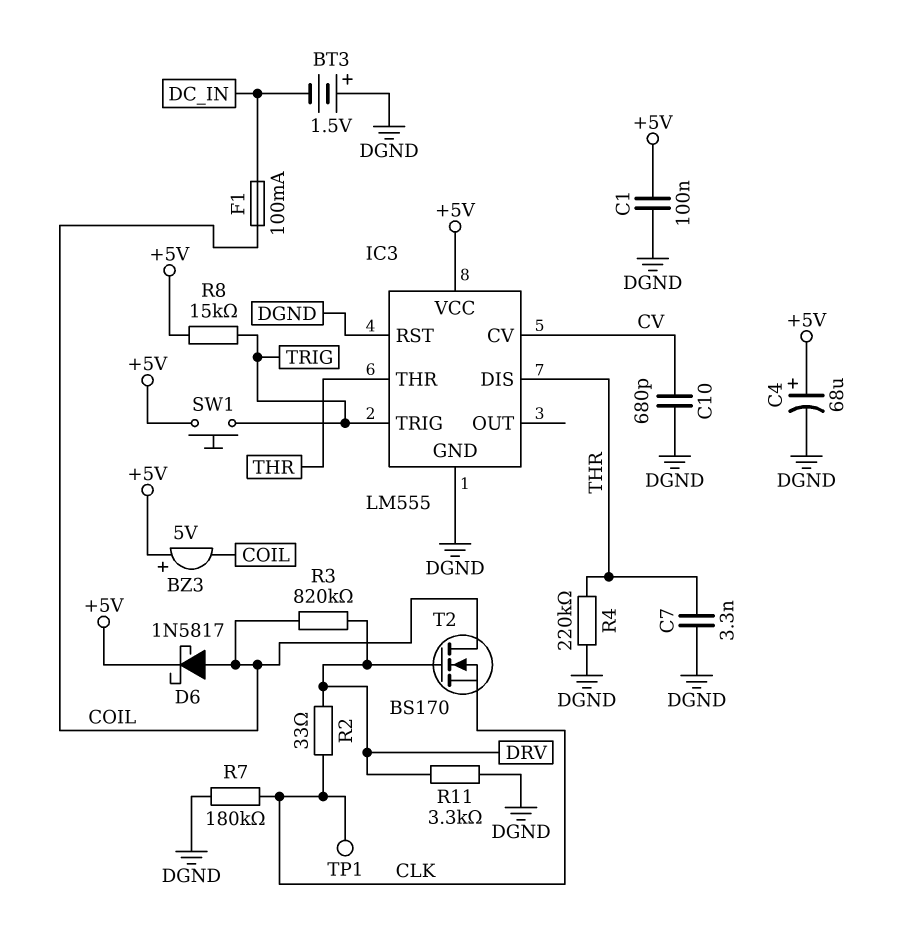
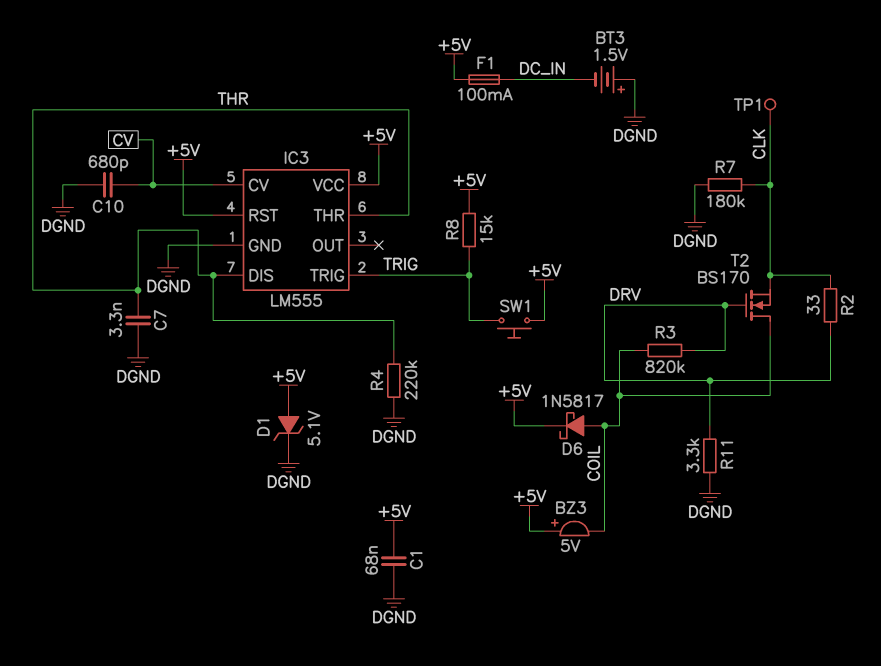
C1: 100nF (+5V, DGND) -> 68nF (+5V, DGND)
C4: 68uF (plus +5V, minus DGND) -> none
D1: none -> zener 5.1V (A +5V, K DGND)
F1: 100mA (COIL, DC_IN) -> 100mA (+5V, DC_IN)
IC3 pin RST: DGND -> +5V

